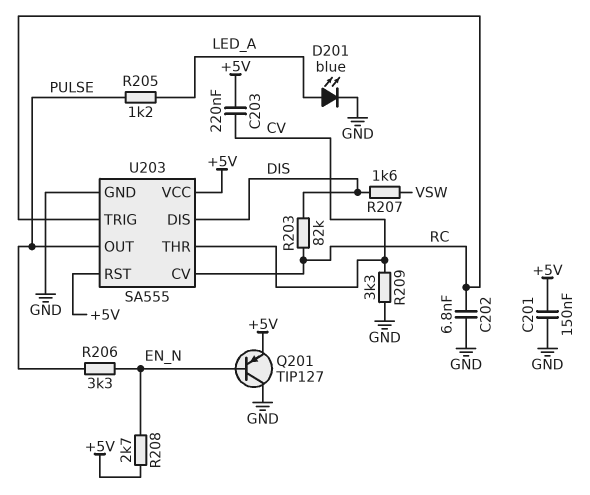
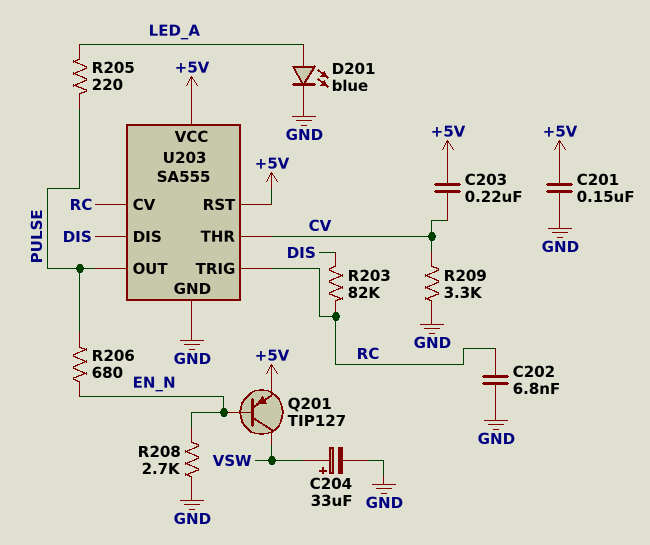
C204: none -> 33uF (plus VSW, minus GND)
Q201: PNP TIP127 (B EN_N, C GND, E +5V) -> PNP TIP127 (B EN_N, C VSW, E +5V)
R205: 1.2k (LED_A, PULSE) -> 220 (LED_A, PULSE)
R206: 3.3k (EN_N, PULSE) -> 680 (EN_N, PULSE)
R207: 1.6k (DIS, VSW) -> none
R208: 2.7k (+5V, EN_N) -> 2.7k (EN_N, GND)

